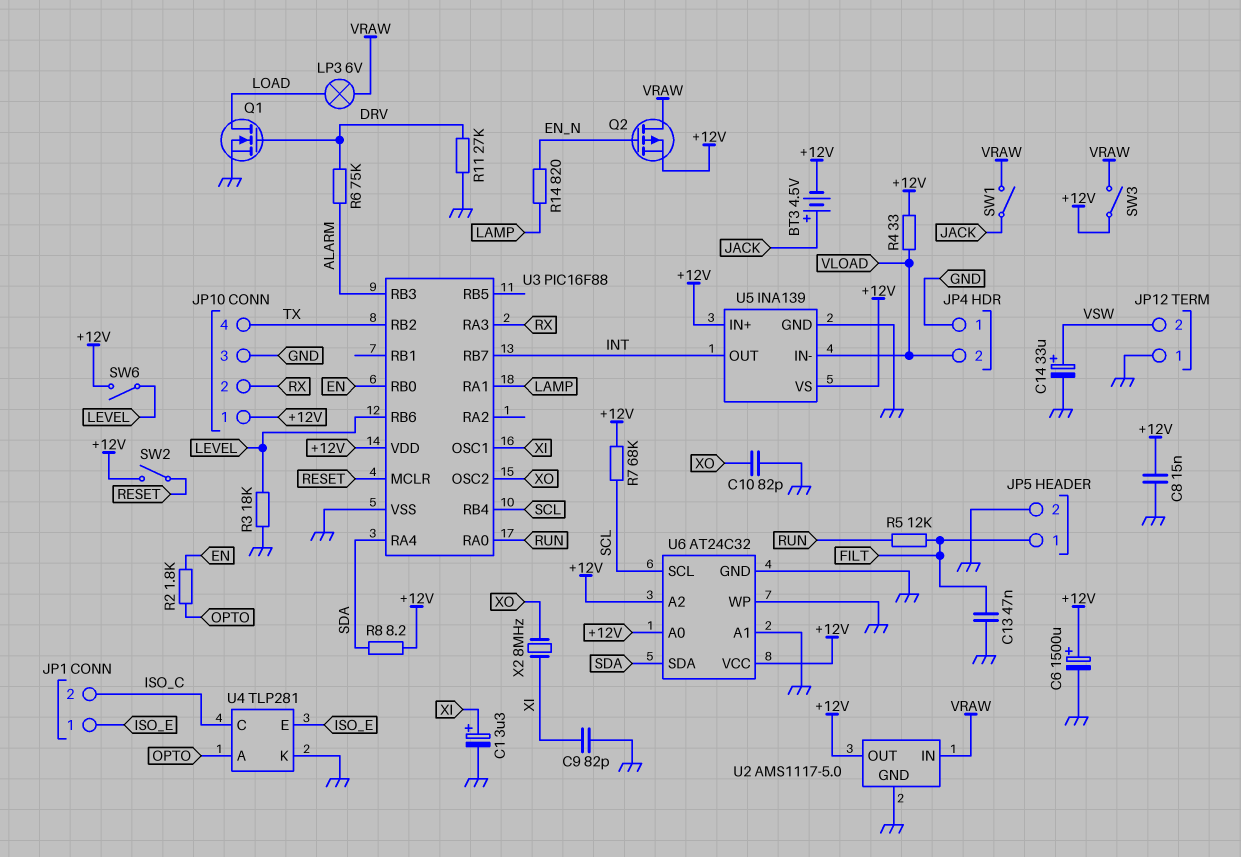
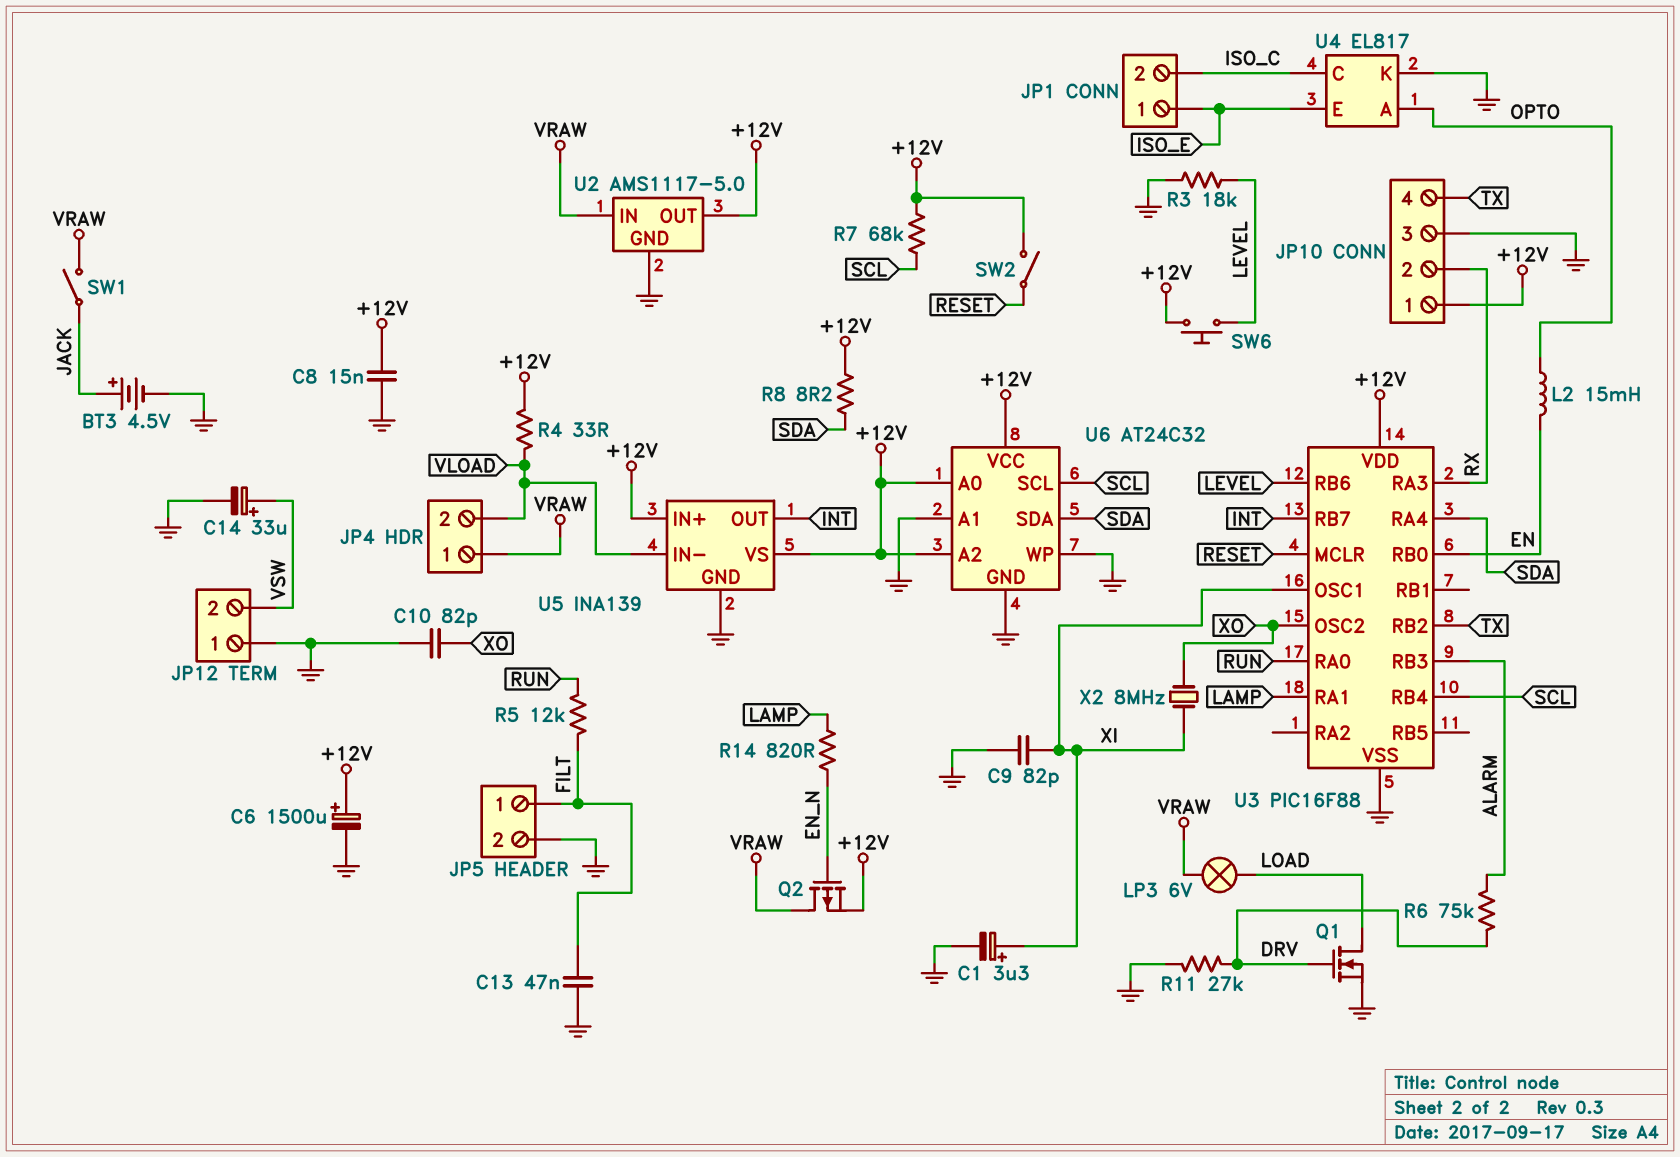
BT3: 4.5V (plus JACK, minus +12V) -> 4.5V (plus JACK, minus GND)
JP4 pin 1: GND -> VRAW
L2: none -> 15mH (EN, OPTO)
R2: 1.8k (EN, OPTO) -> none
SW3: switch (+12V, VRAW) -> none
SW6: switch (+12V, LEVEL) -> button (+12V, LEVEL)
U4: TLP281 -> EL817

